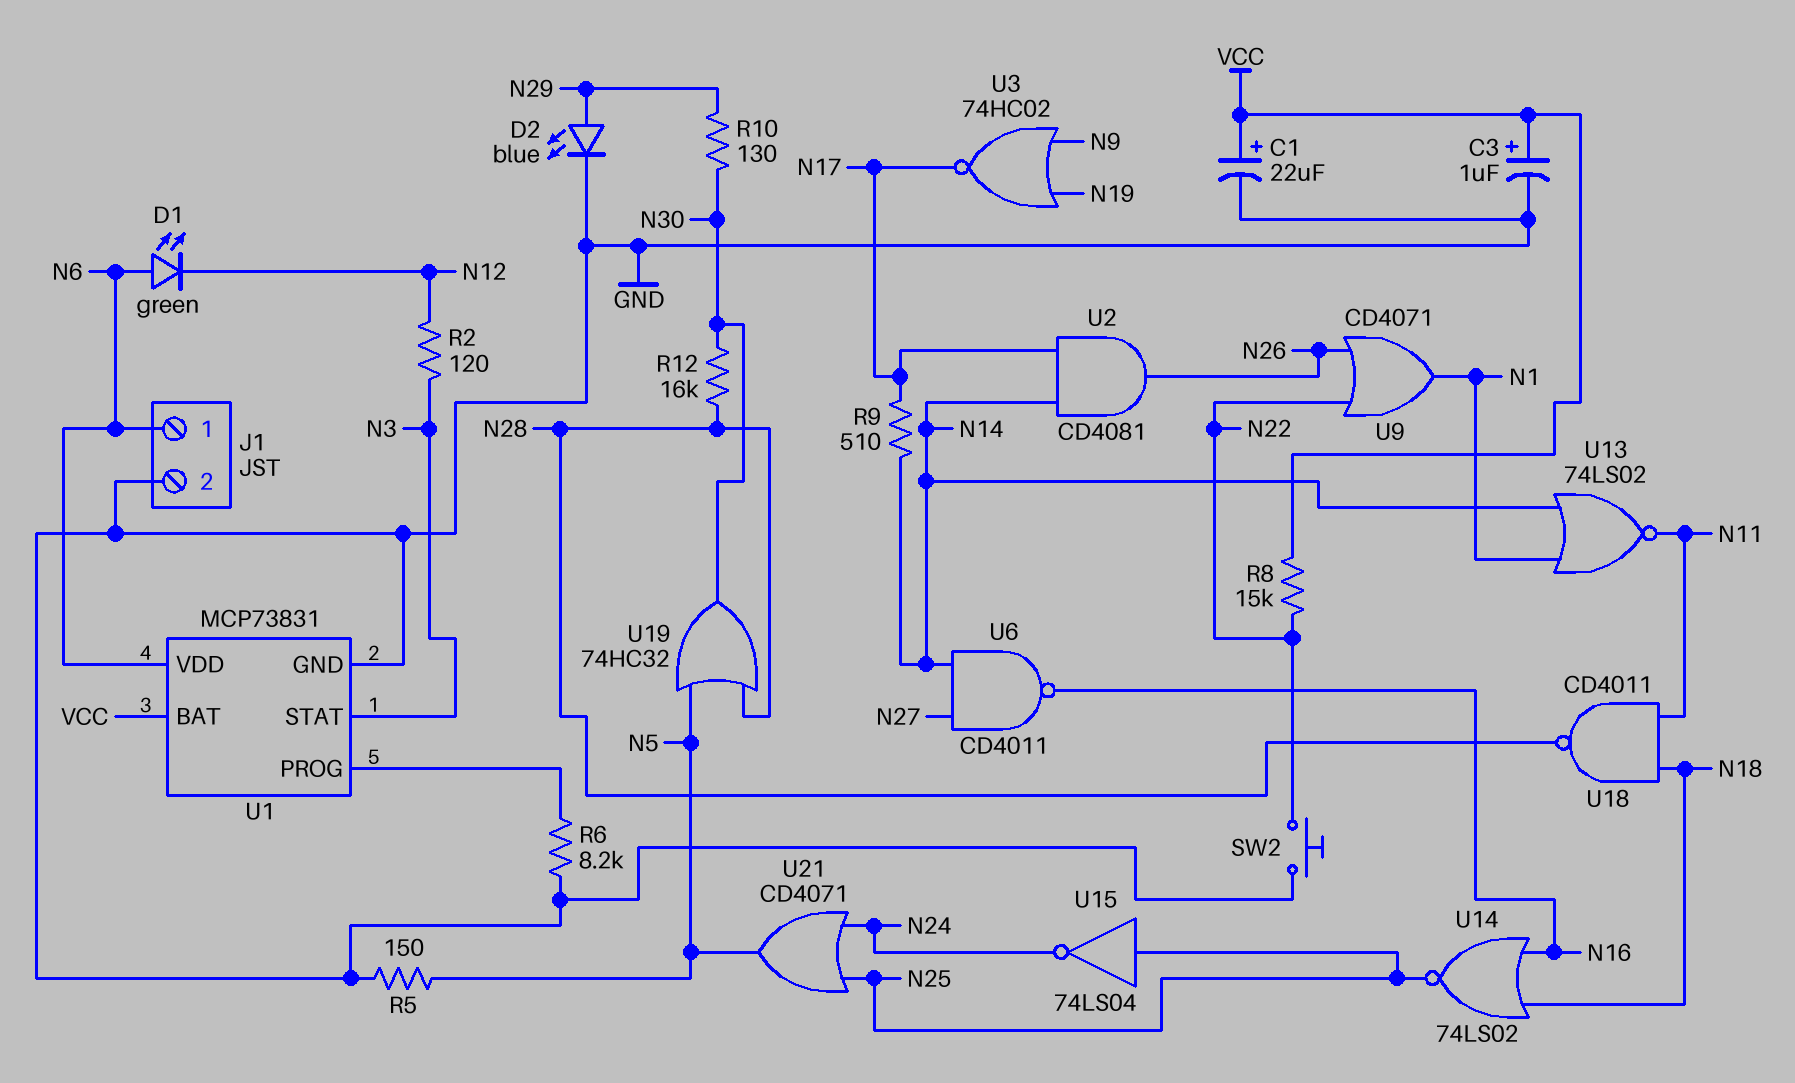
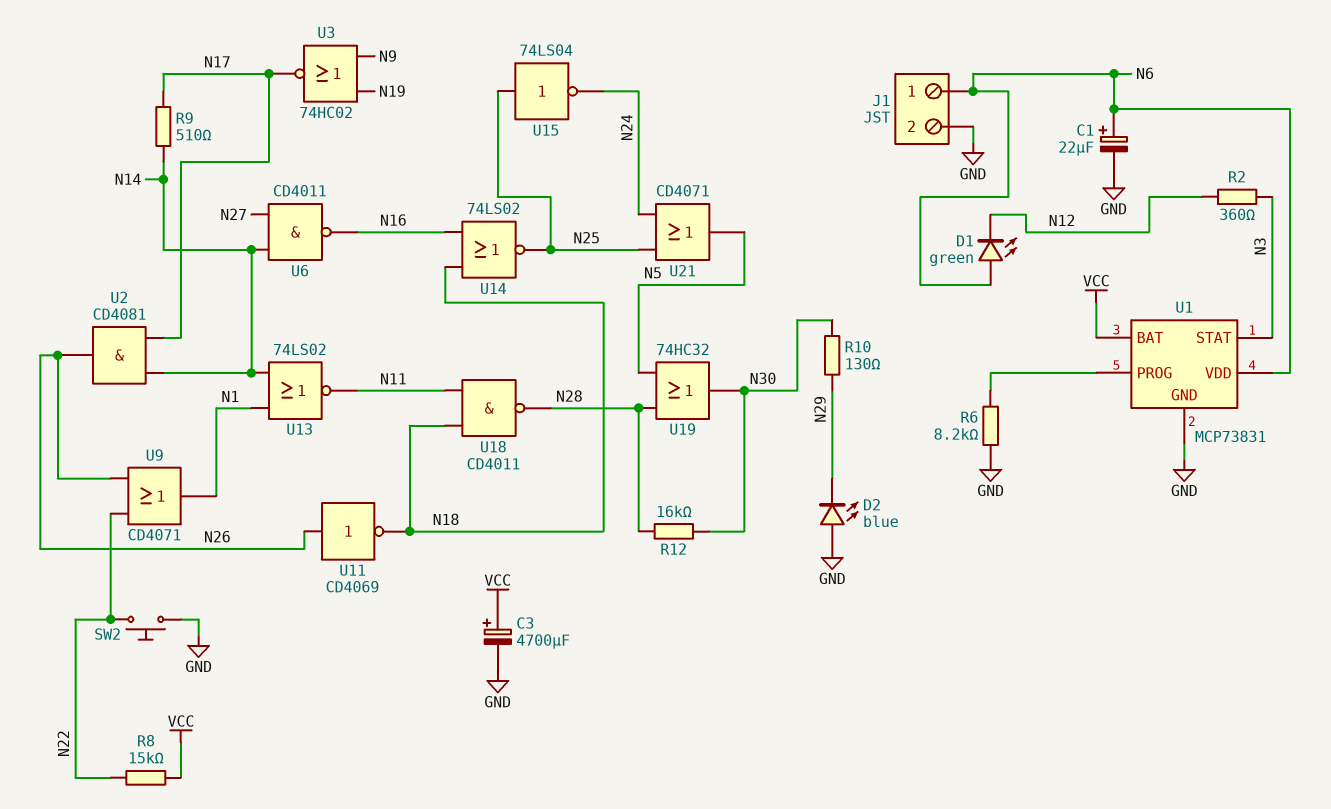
C1: 22uF (plus VCC, minus GND) -> 22uF (plus N6, minus GND)
C3: 1uF (plus VCC, minus GND) -> 4700uF (plus VCC, minus GND)
D2: LED blue (A N29, K GND) -> LED blue (A GND, K N29)
R2: 120 (N3, N12) -> 360 (N3, N12)
R5: 150 (GND, N5) -> none
U11: none -> NOT CD4069 (in N26, out N18)

